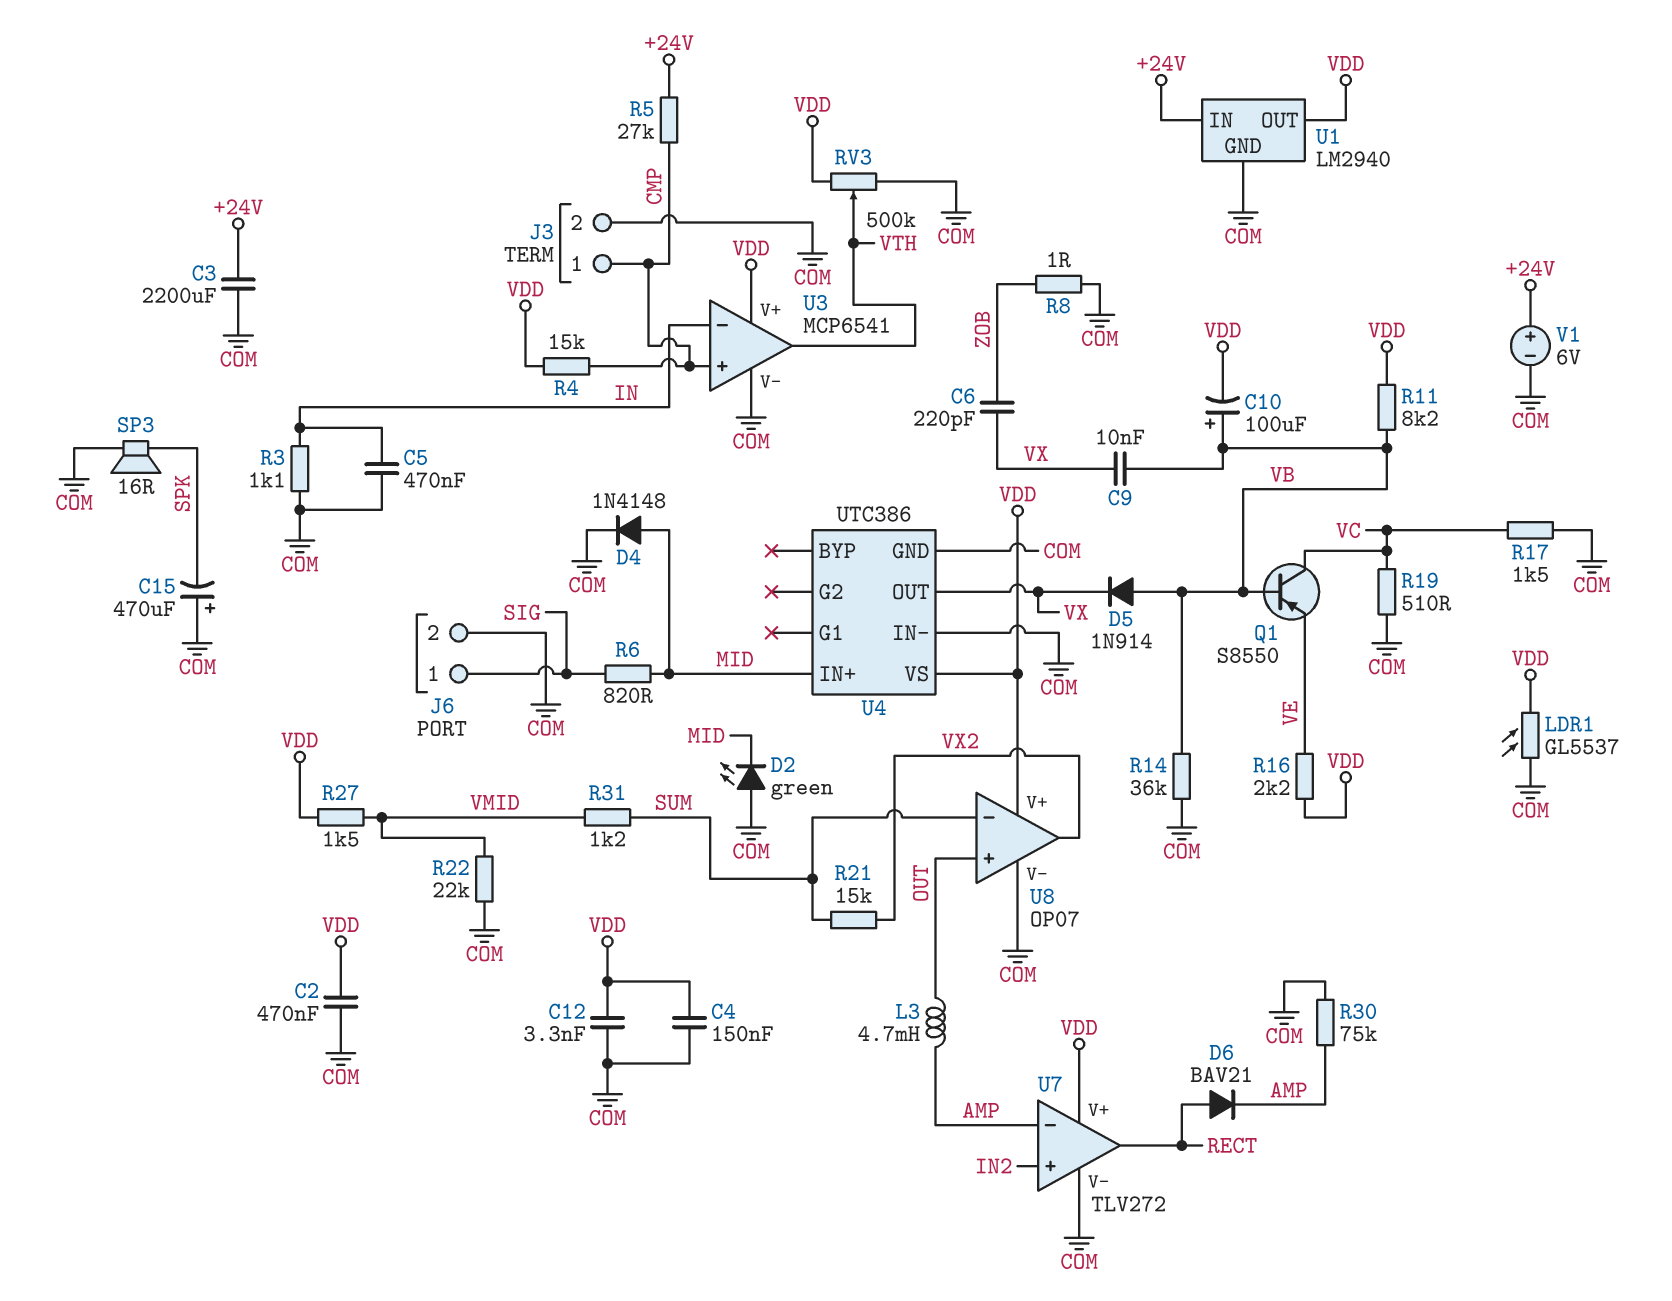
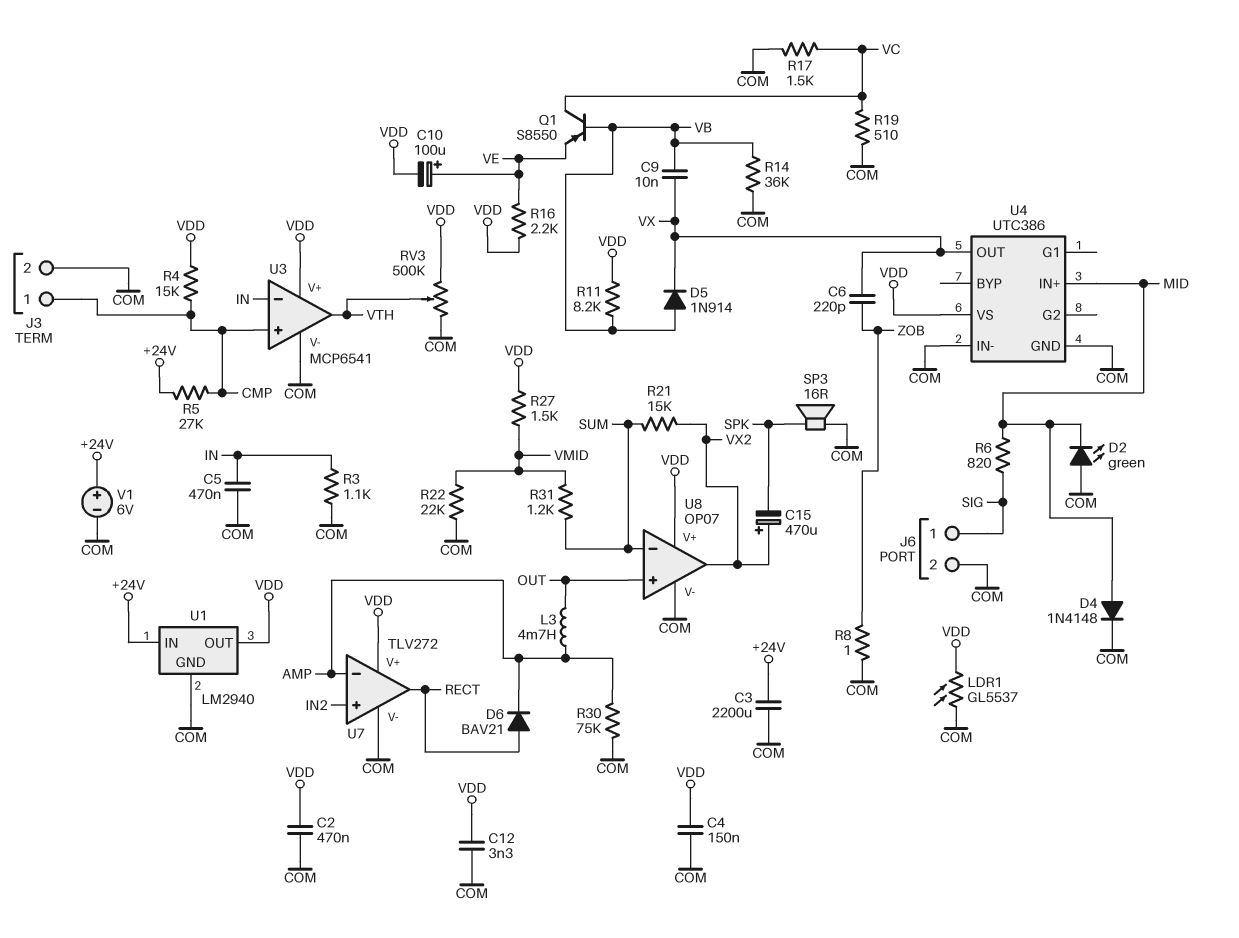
C10: 100uF (plus VB, minus VDD) -> 100uF (plus VE, minus VDD)
C15: 470uF (plus COM, minus SPK) -> 470uF (plus VX2, minus SPK)

